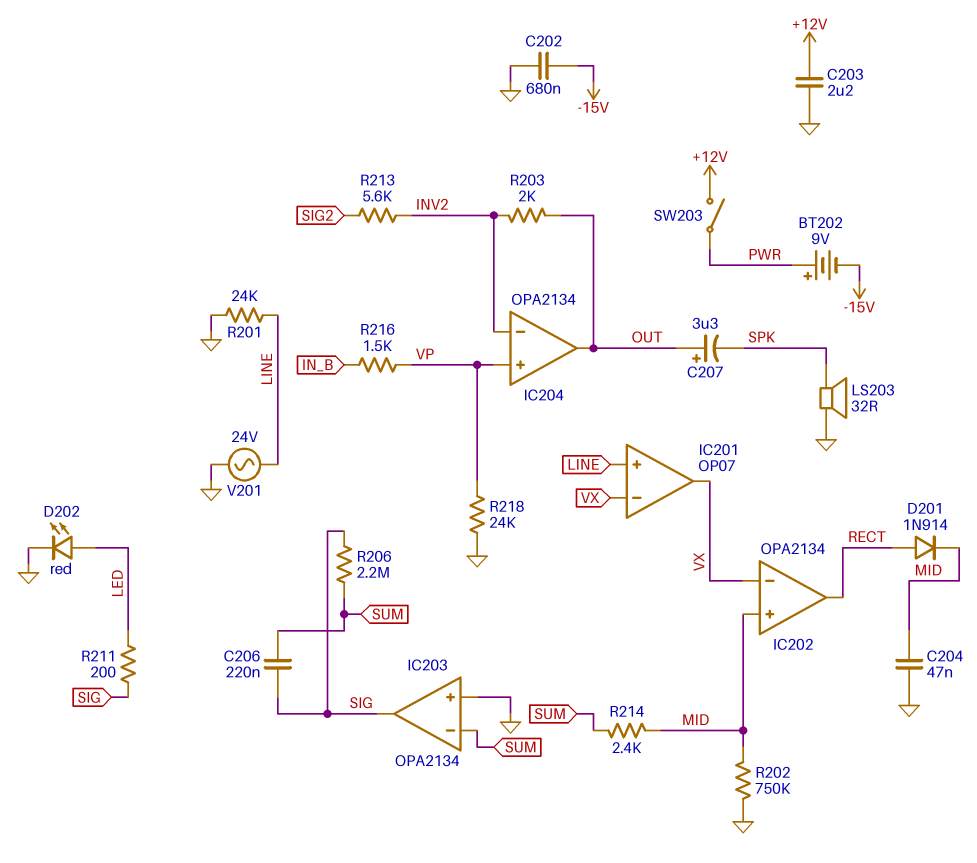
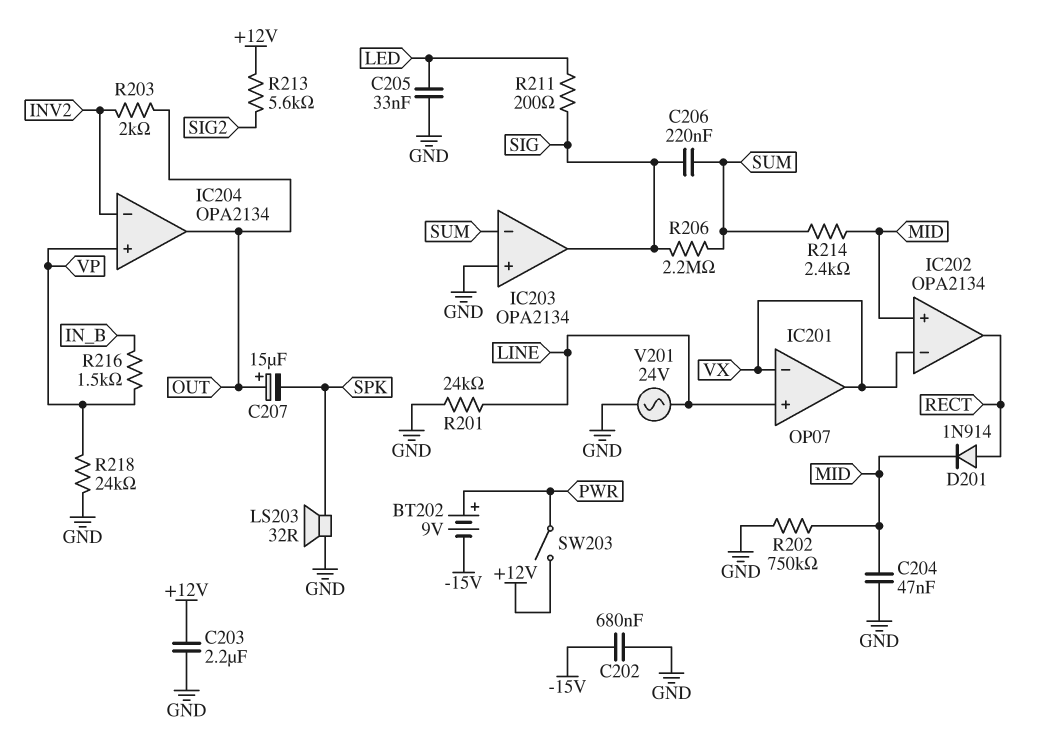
C205: none -> 33nF (GND, LED)
C207: 3.3uF (plus OUT, minus SPK) -> 15uF (plus OUT, minus SPK)
D202: LED red (A LED, K GND) -> none
R213: 5.6k (INV2, SIG2) -> 5.6k (+12V, SIG2)

